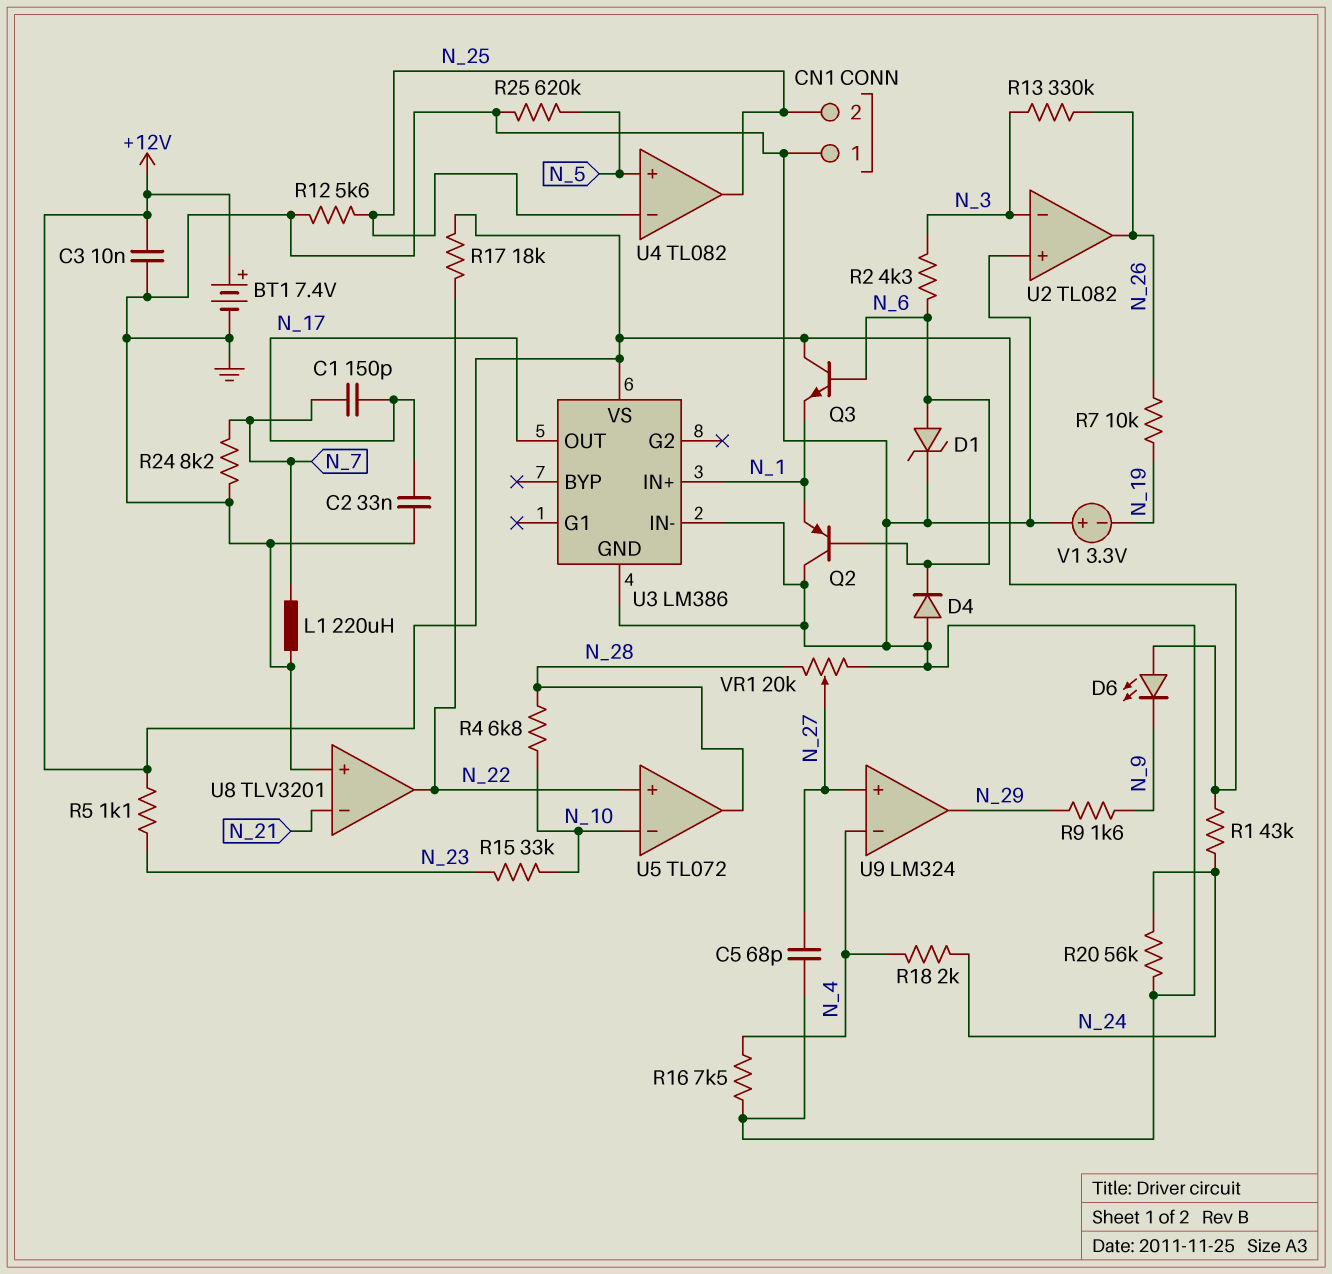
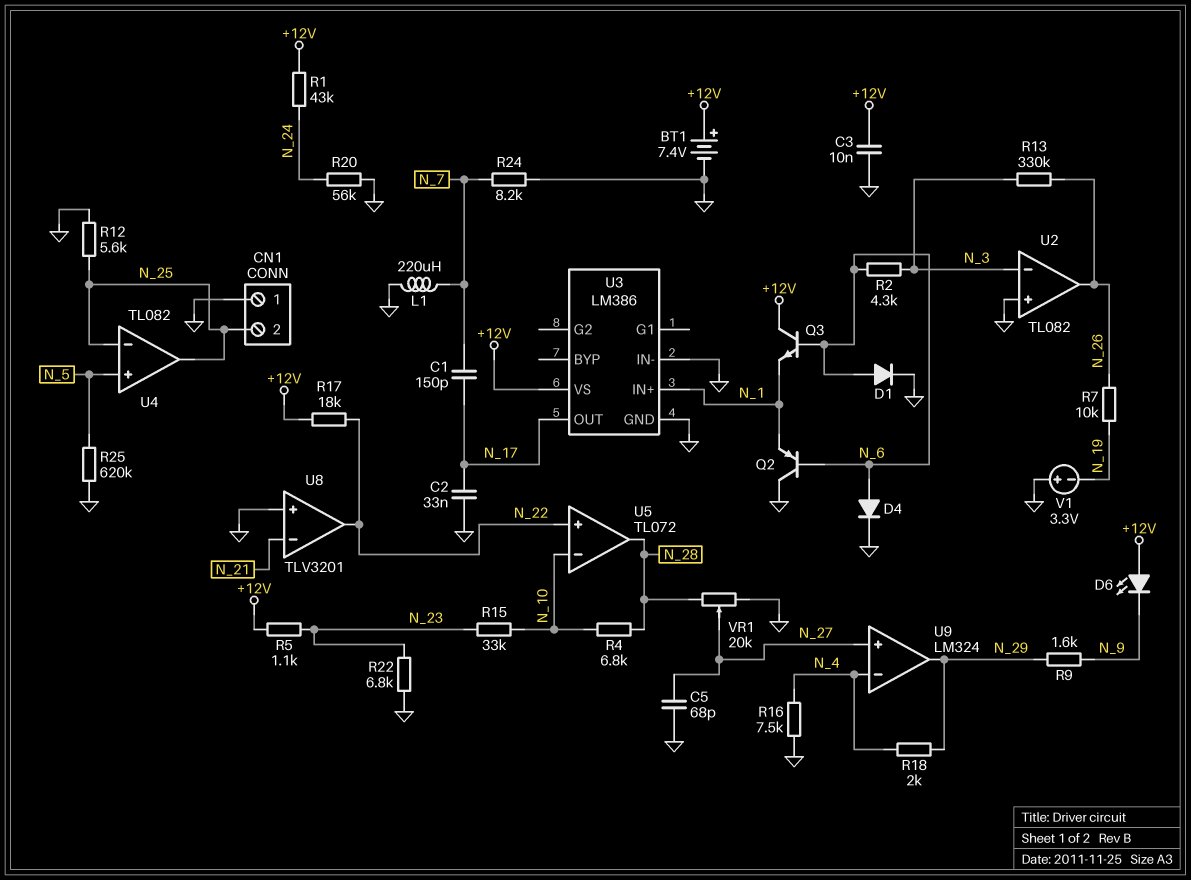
D1: zener (A N_6, K GND) -> diode (A N_6, K GND)
D4: diode (A GND, K N_6) -> diode (A N_6, K GND)
R18: 2k (N_4, N_24) -> 2k (N_4, N_29)
R22: none -> 6.8k (GND, N_23)

